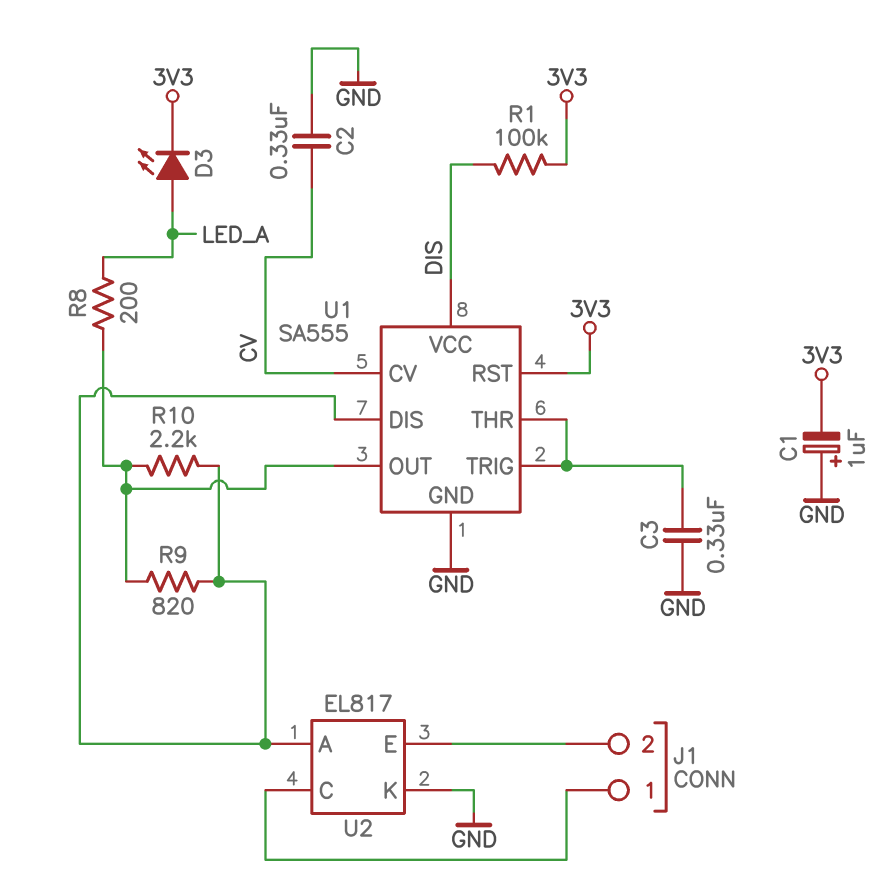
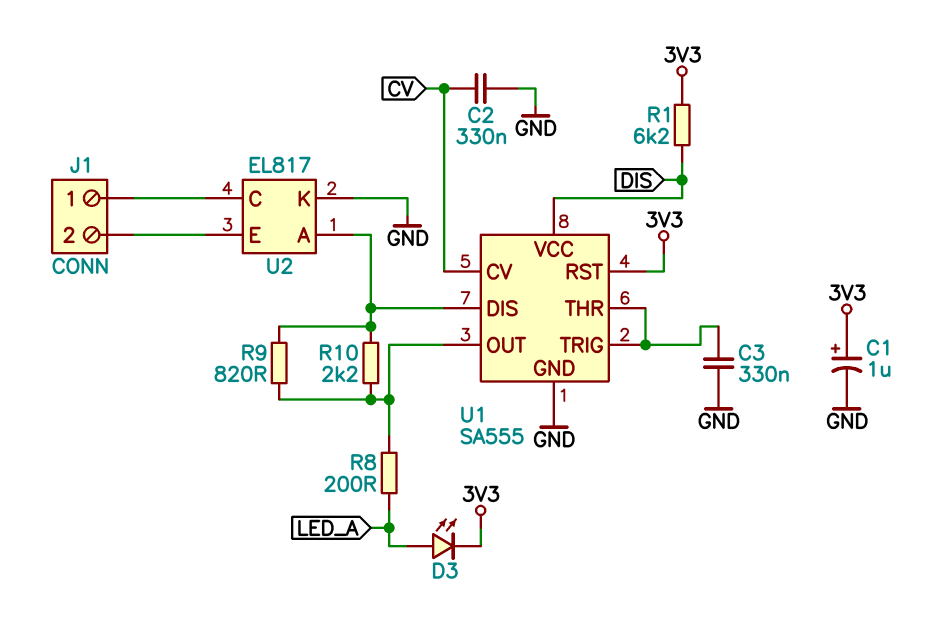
C1: 1uF (plus GND, minus 3V3) -> 1uF (plus 3V3, minus GND)
R1: 100k (3V3, DIS) -> 6.2k (3V3, DIS)

